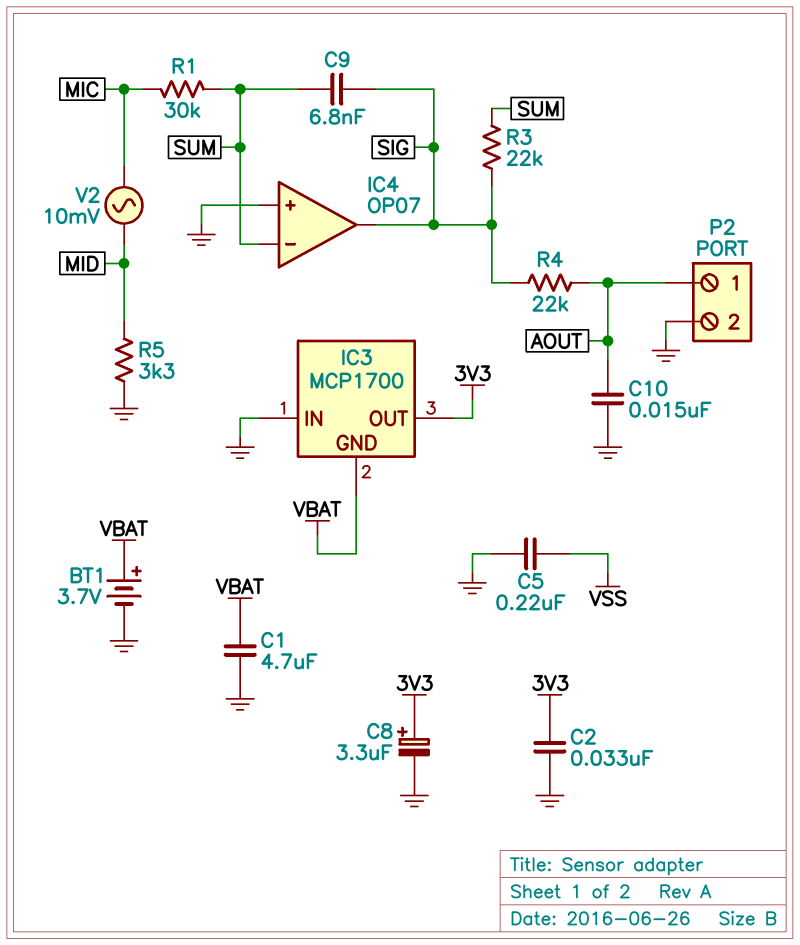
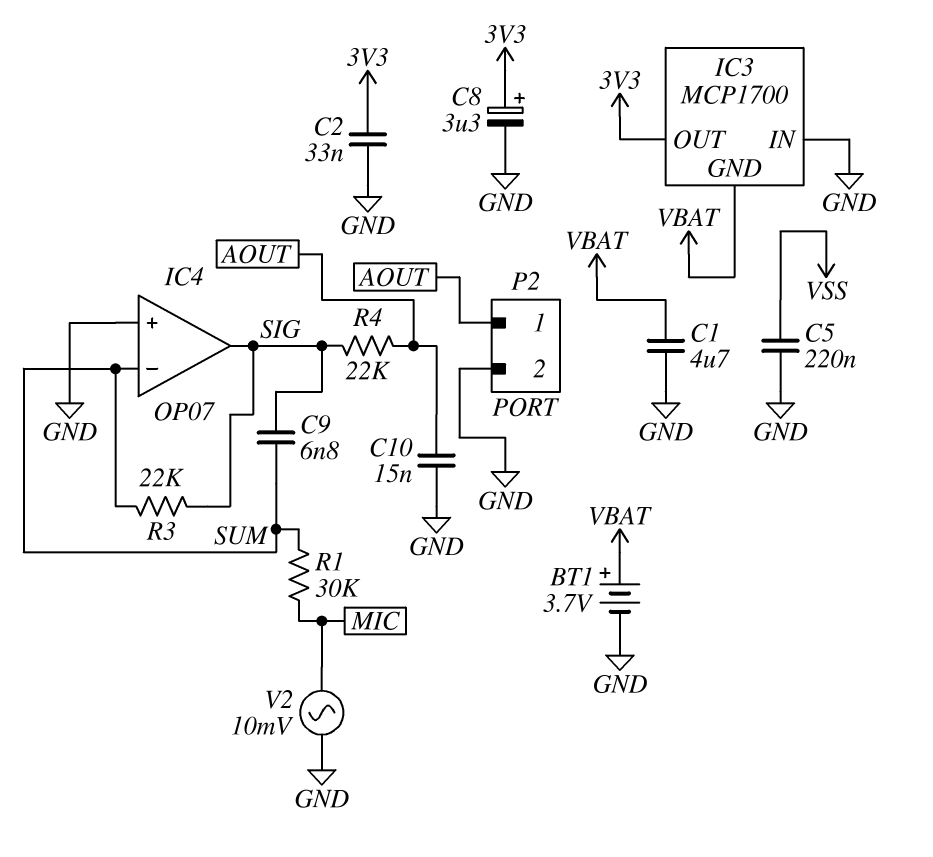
R5: 3.3k (GND, MID) -> none
V2: AC 10mV (MIC, MID) -> AC 10mV (GND, MIC)

